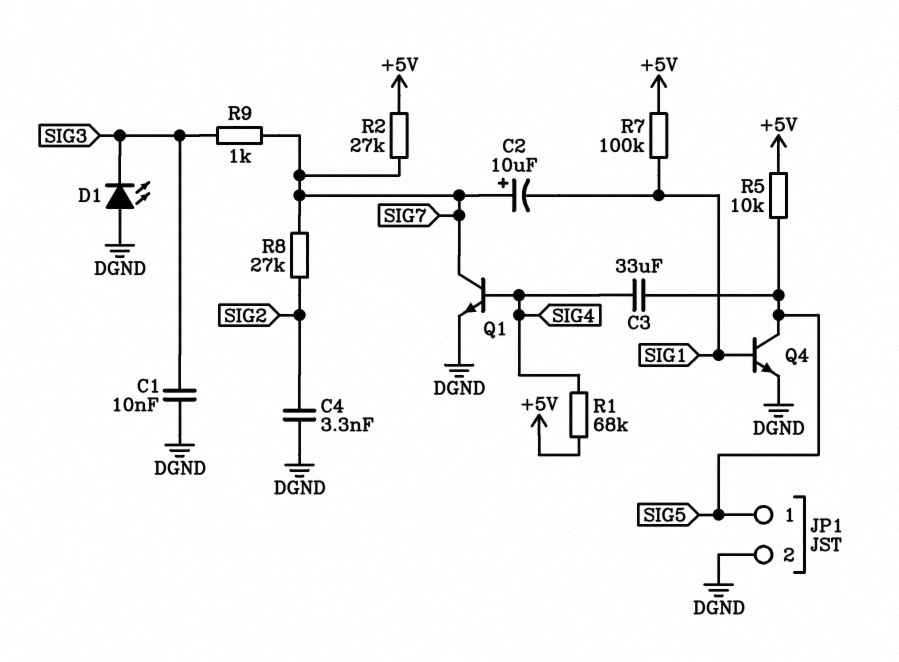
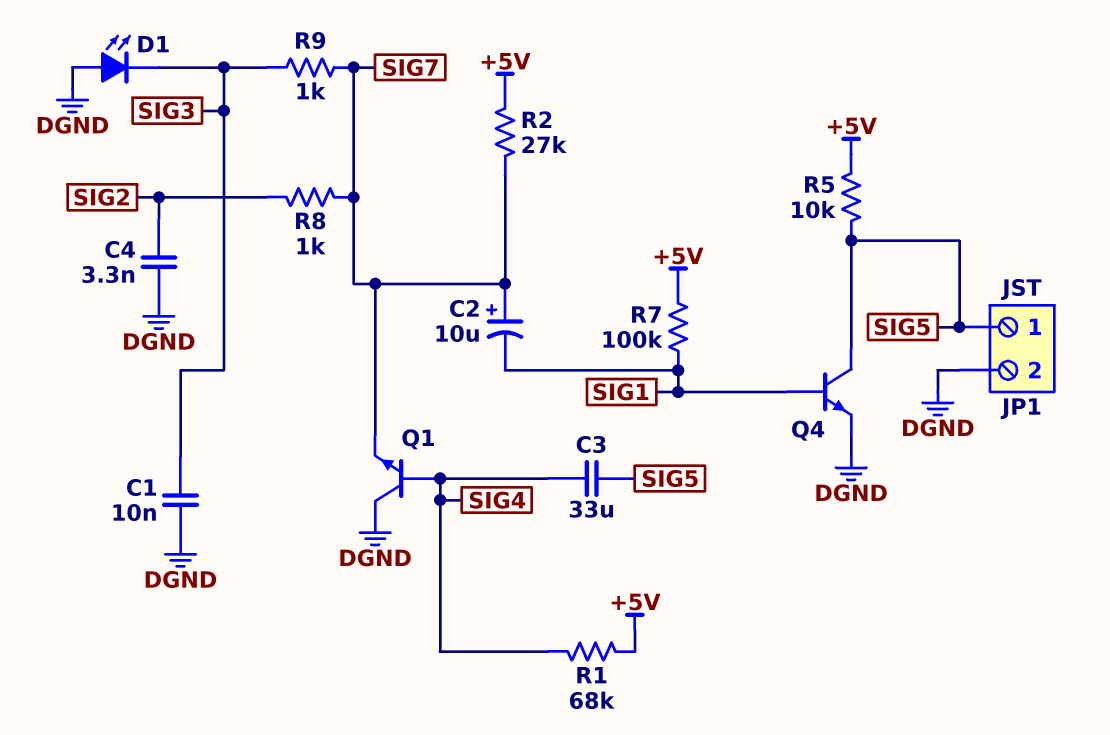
Q1: NPN (B SIG4, C SIG7, E DGND) -> NPN (B SIG4, C DGND, E SIG7)
R8: 27k (SIG2, SIG7) -> 1k (SIG2, SIG7)

